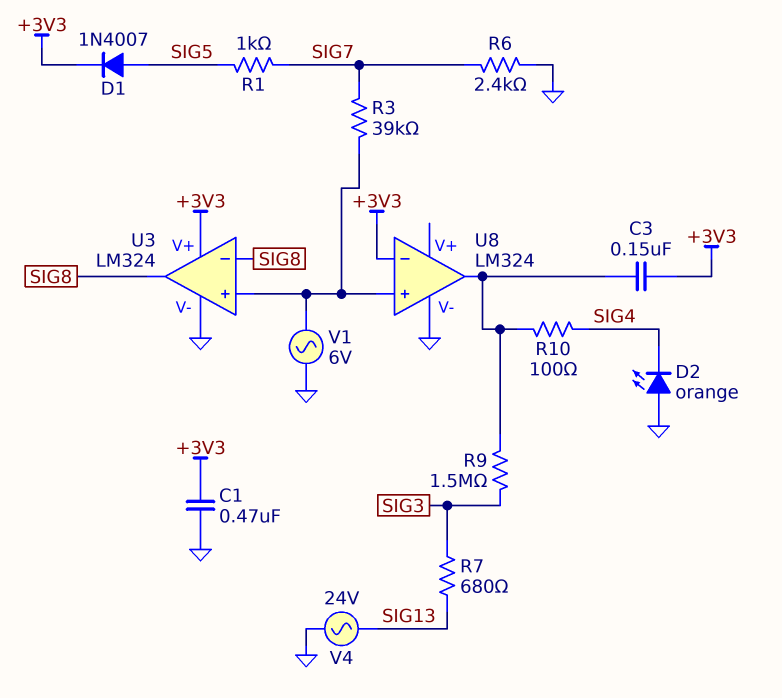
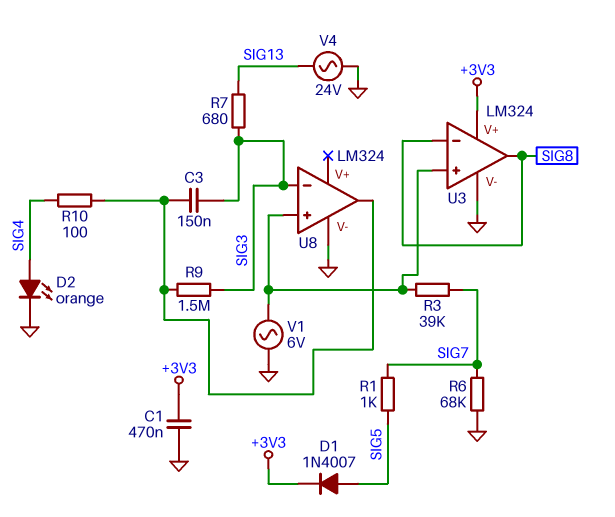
C3: 150nF (+3V3, U8/out) -> 150nF (SIG3, U8/out)
D2: LED orange (A GND, K SIG4) -> LED orange (A SIG4, K GND)
R6: 2.4k (GND, SIG7) -> 68k (GND, SIG7)
U8 pin in-: +3V3 -> SIG3

